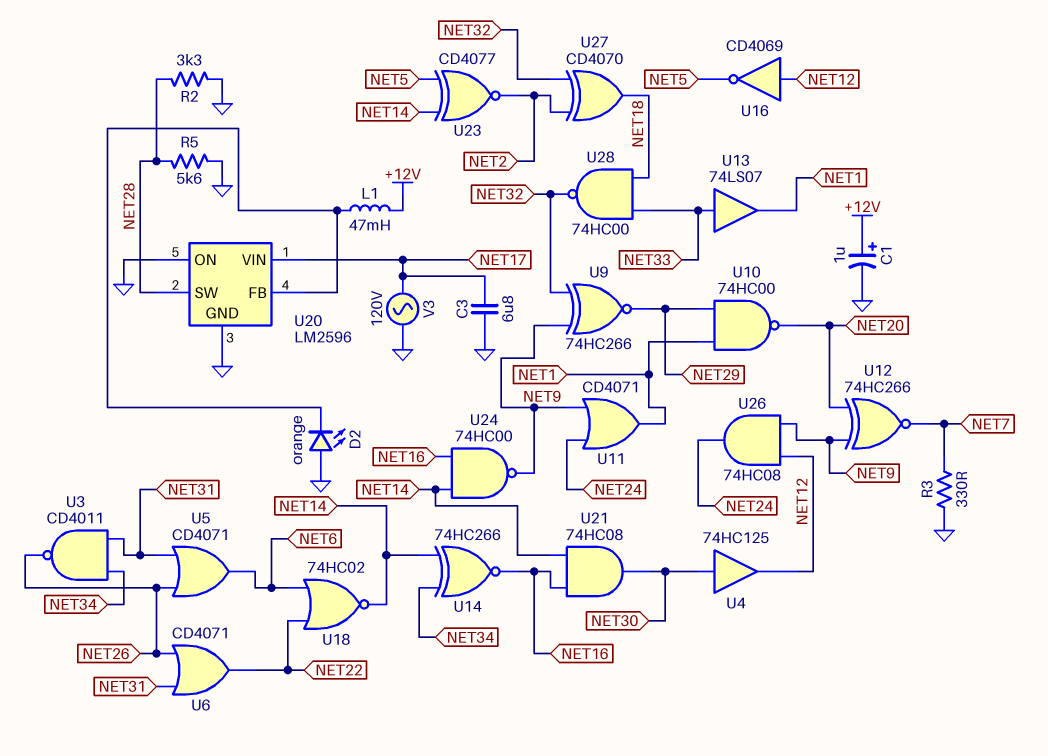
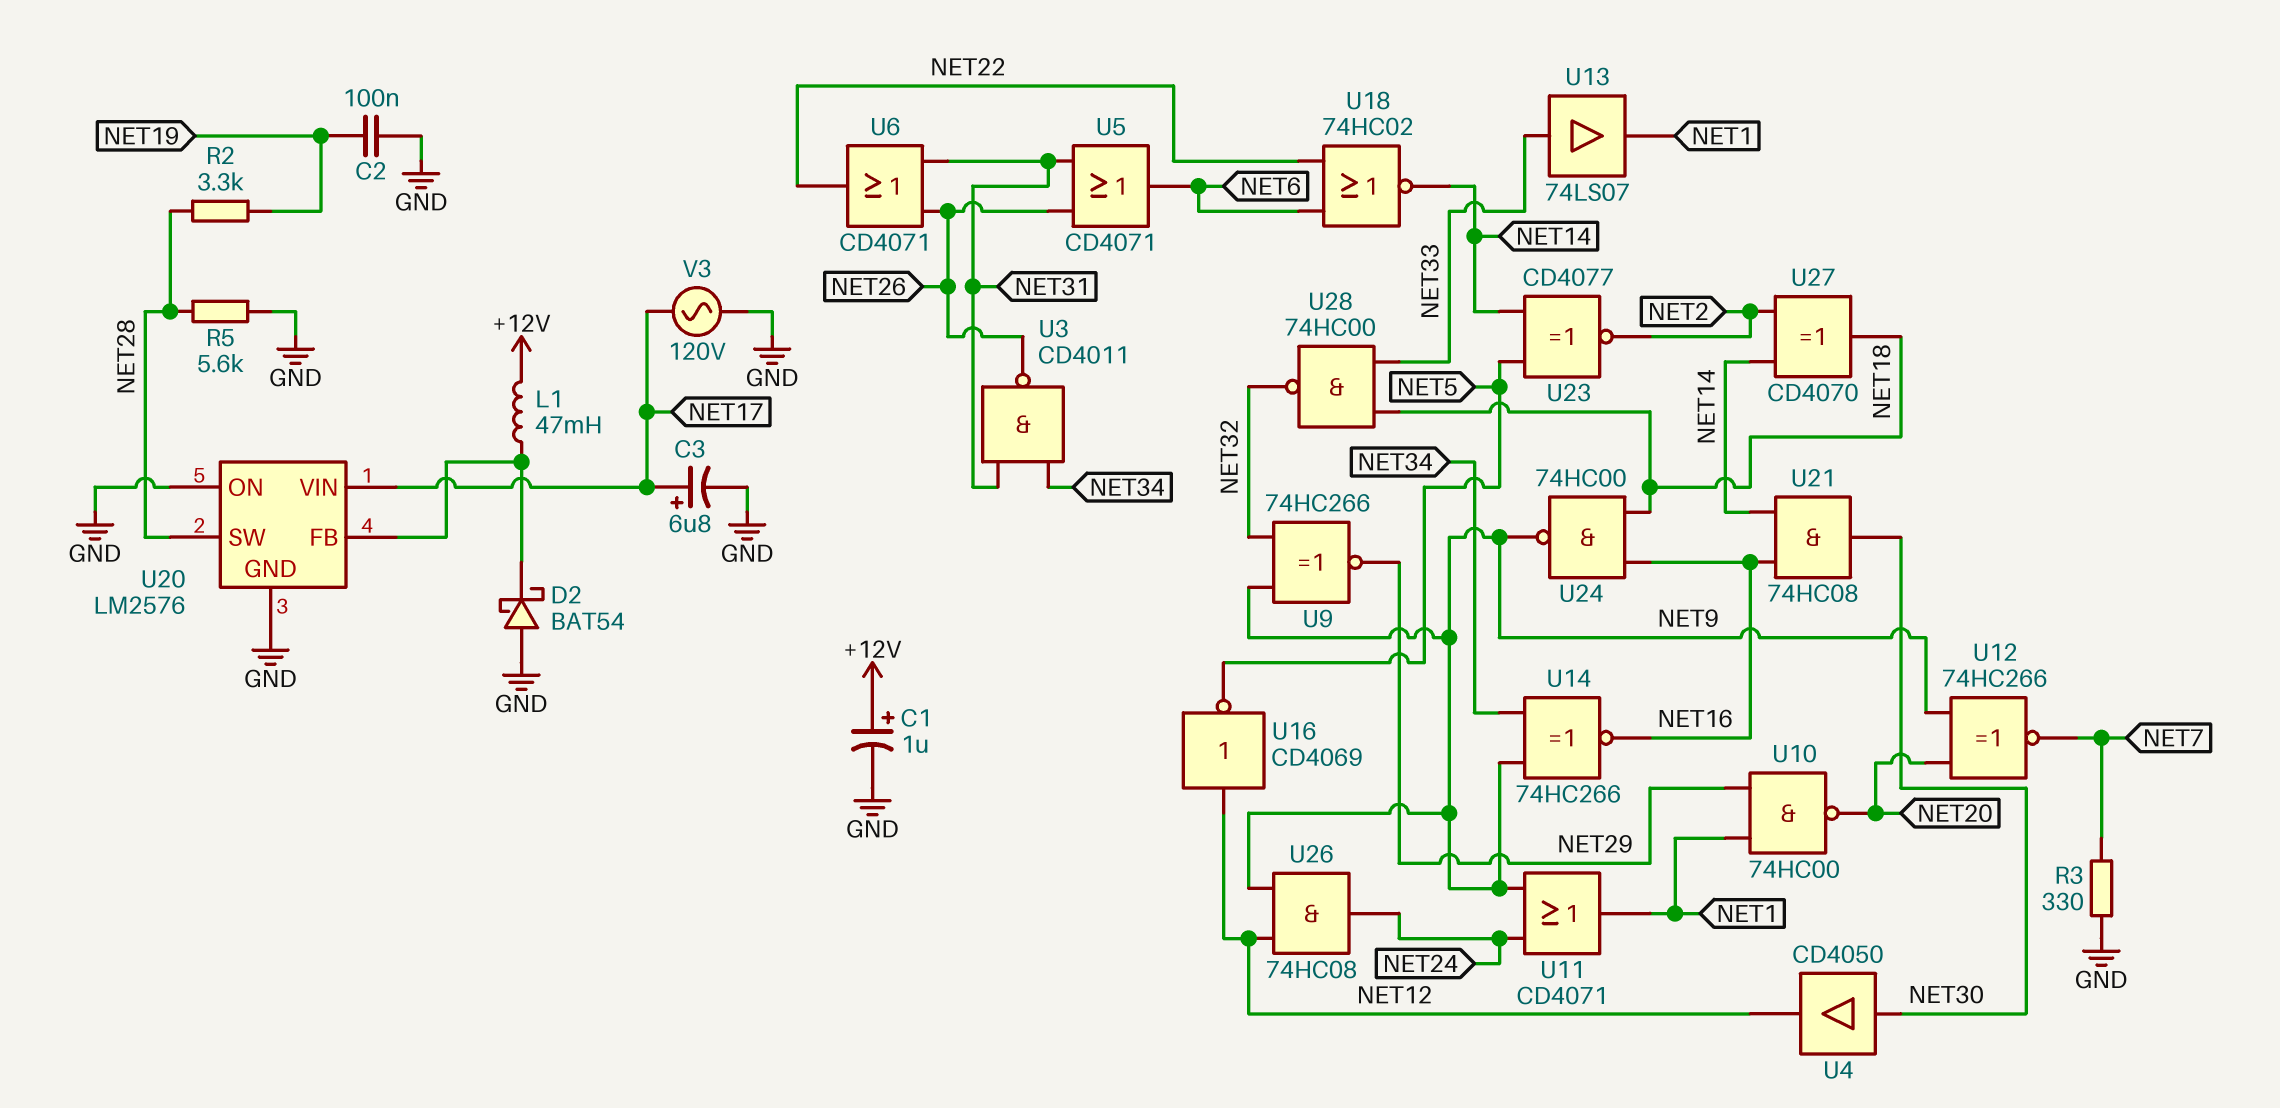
C2: none -> 100nF (GND, NET19)
C3: 6.8uF (GND, NET17) -> 6.8uF (plus NET17, minus GND)
D2: LED orange (A GND, K U20/FB) -> schottky BAT54 (A GND, K U20/FB)
R2: 3.3k (GND, NET28) -> 3.3k (NET19, NET28)
U4: buffer 74HC125 (in NET30, out NET12) -> buffer CD4050 (in NET30, out NET12)
U14: XNOR 74HC266 (in NET14, in NET34, out NET16) -> XNOR 74HC266 (in NET9, in NET34, out NET16)
U20: LM2596 -> LM2576
U24: NAND 74HC00 (in NET14, in NET16, out NET9) -> NAND 74HC00 (in NET16, in NET18, out NET9)
U27: XOR CD4070 (in NET2, in NET32, out NET18) -> XOR CD4070 (in NET2, in NET14, out NET18)

